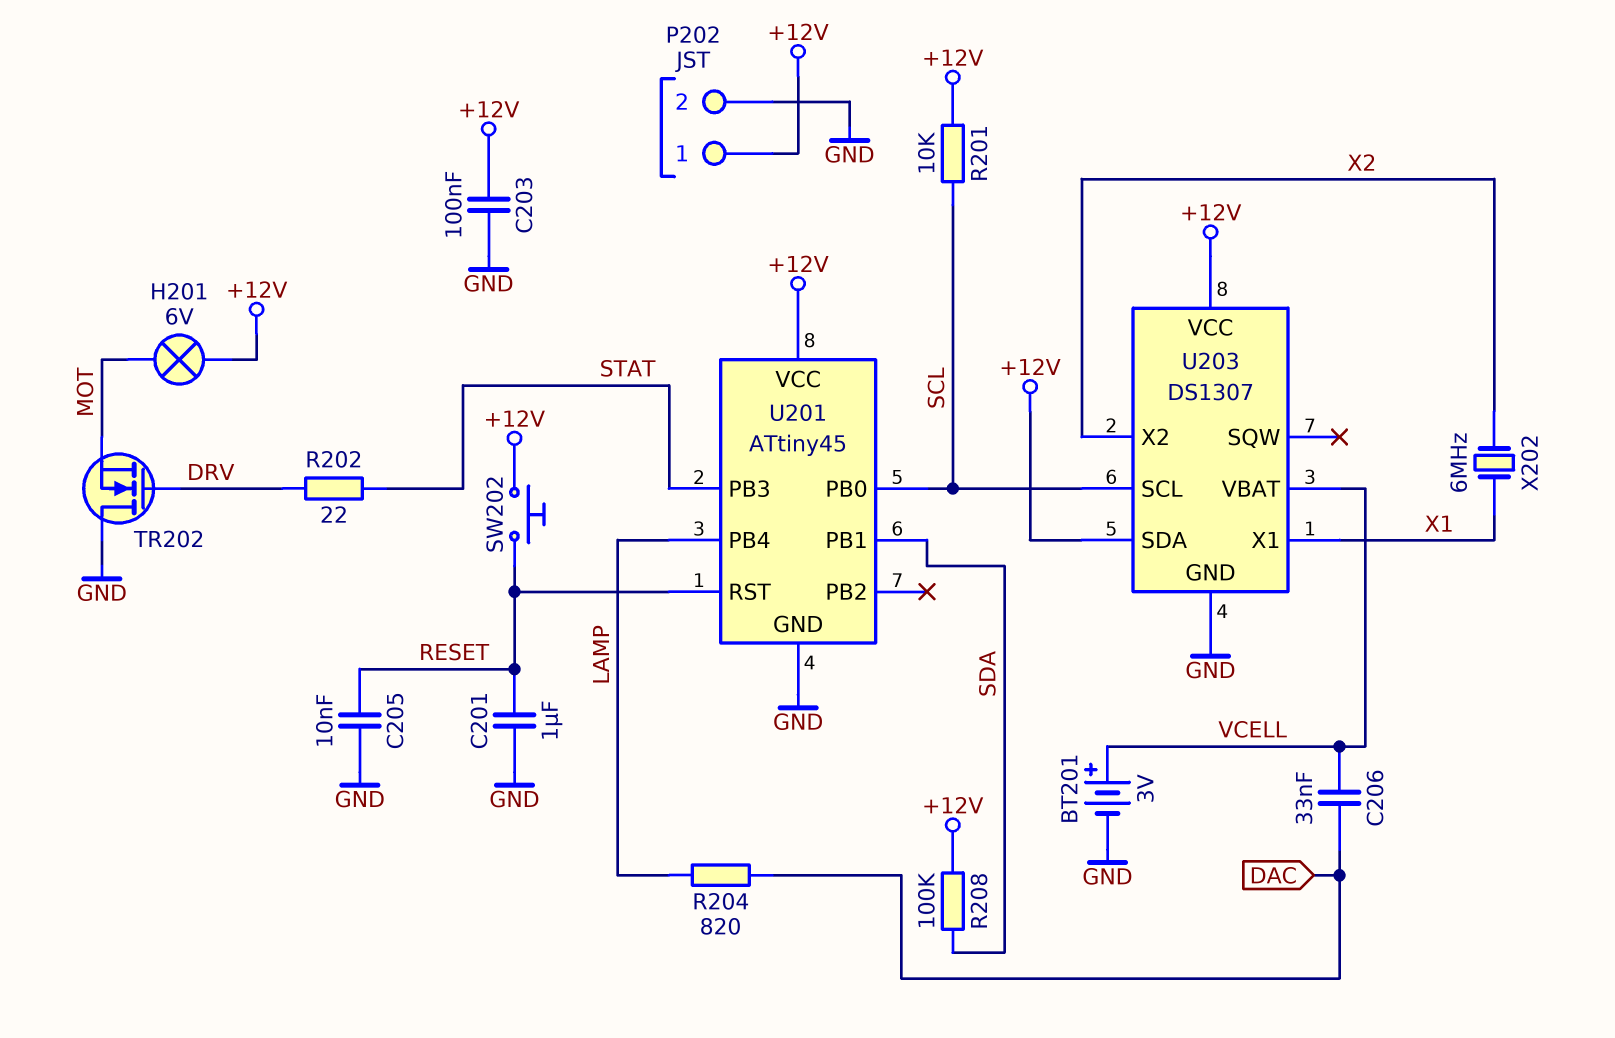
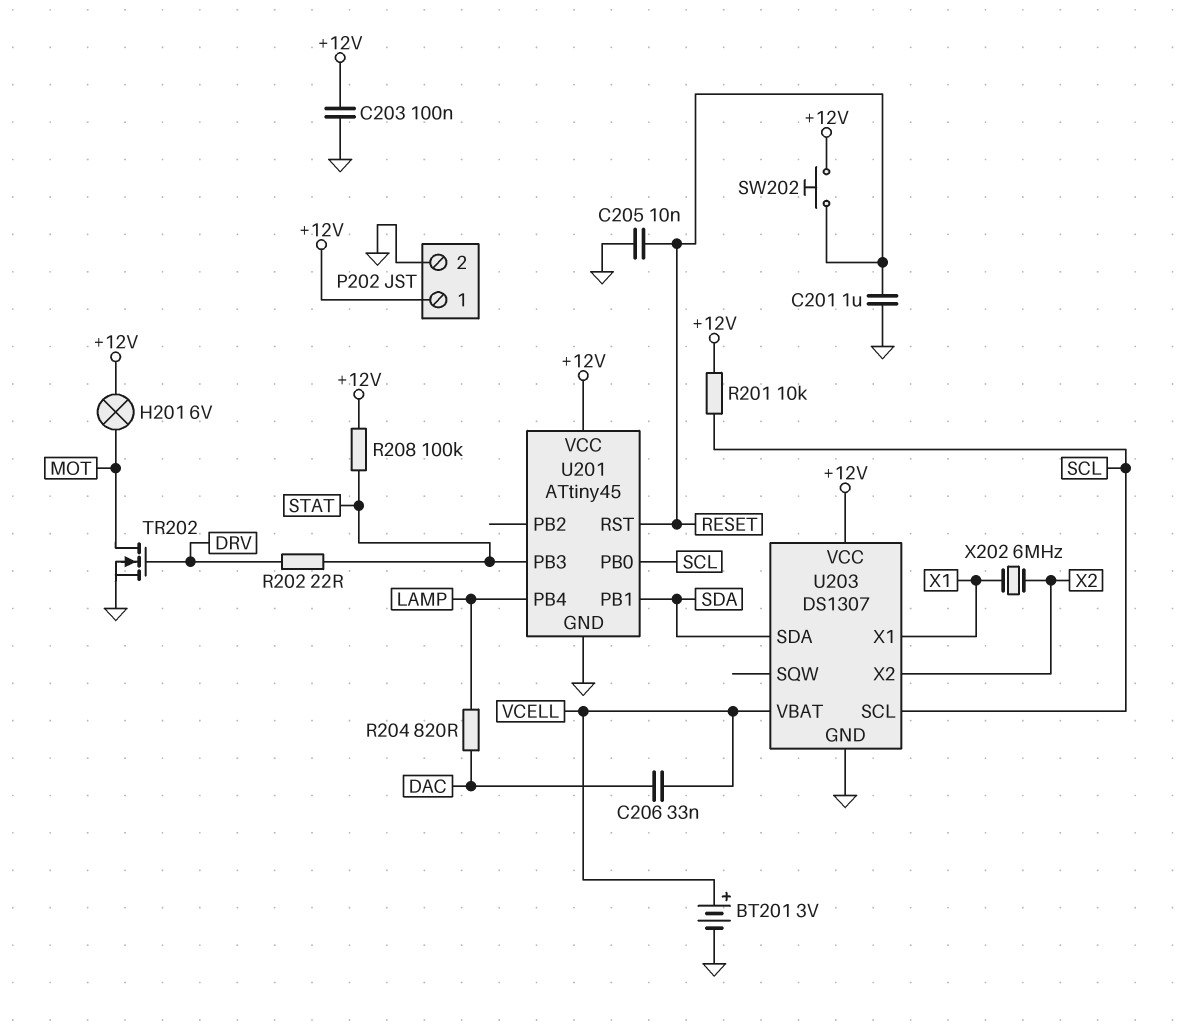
R208: 100k (+12V, SDA) -> 100k (+12V, STAT)
TR202: NMOS (G DRV, D GND, S MOT) -> NMOS (G DRV, D MOT, S GND)
U203 pin SDA: +12V -> SDA

